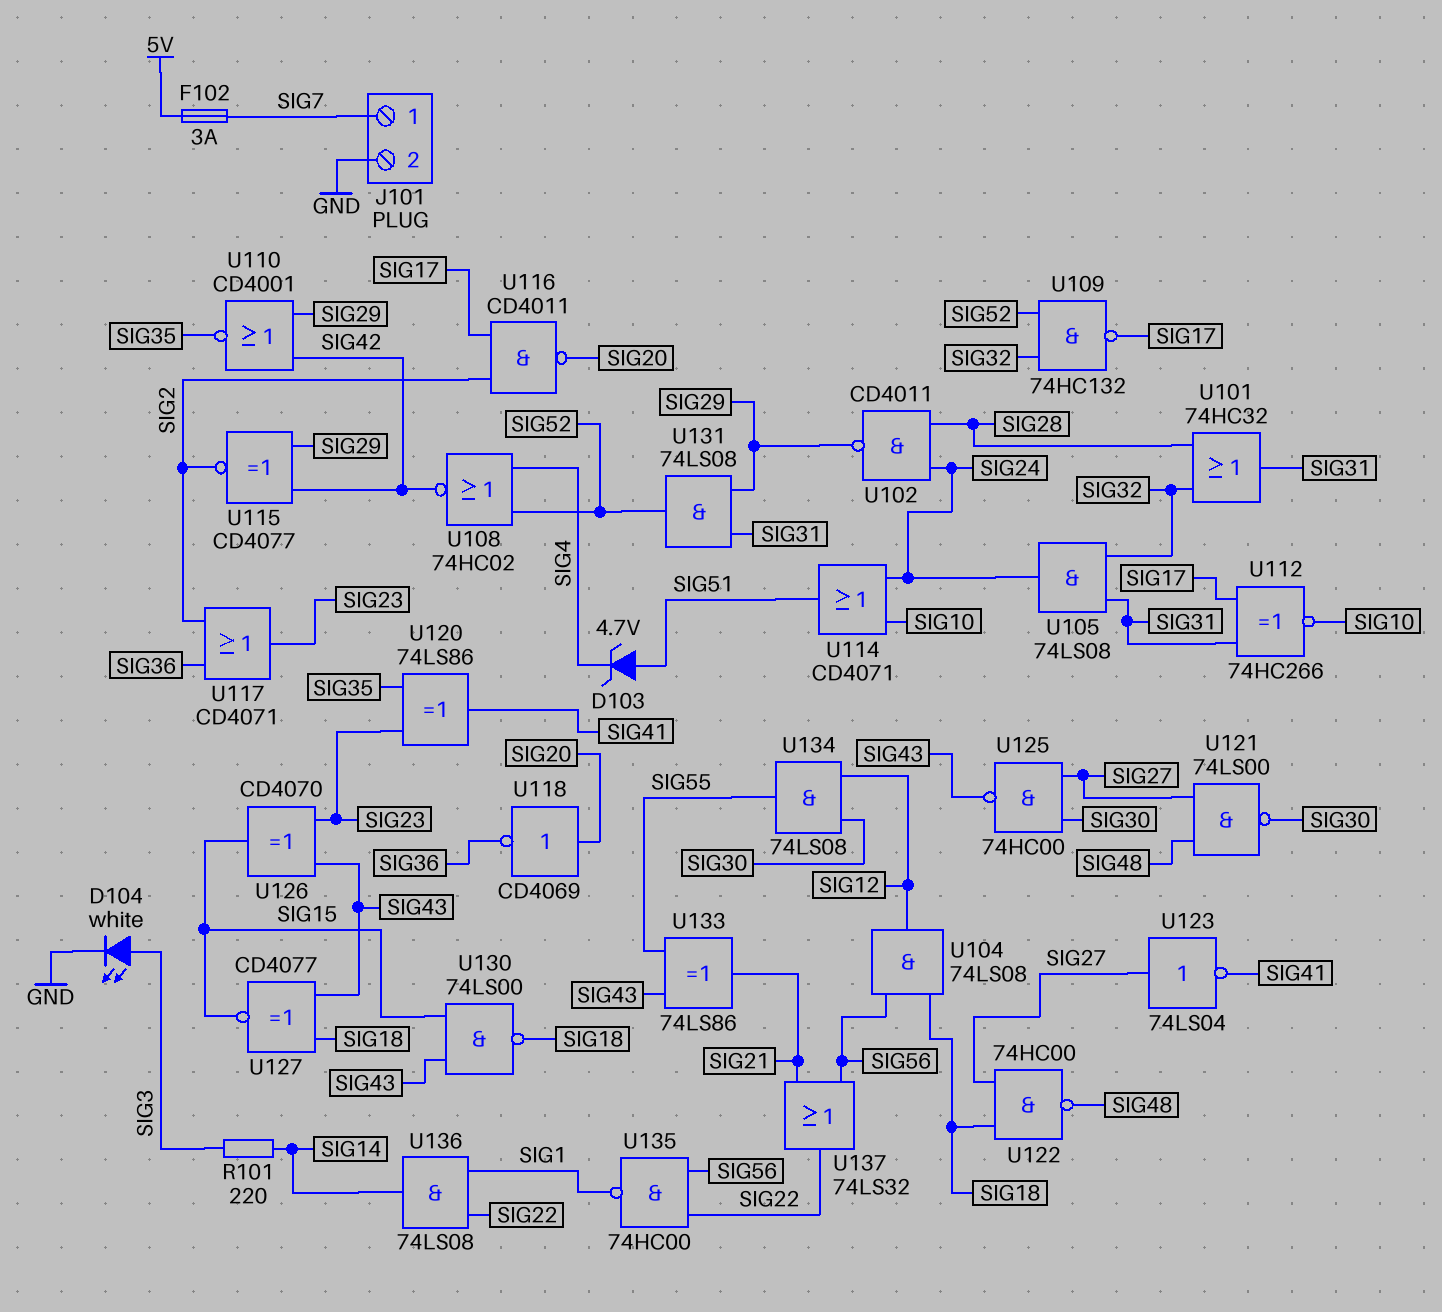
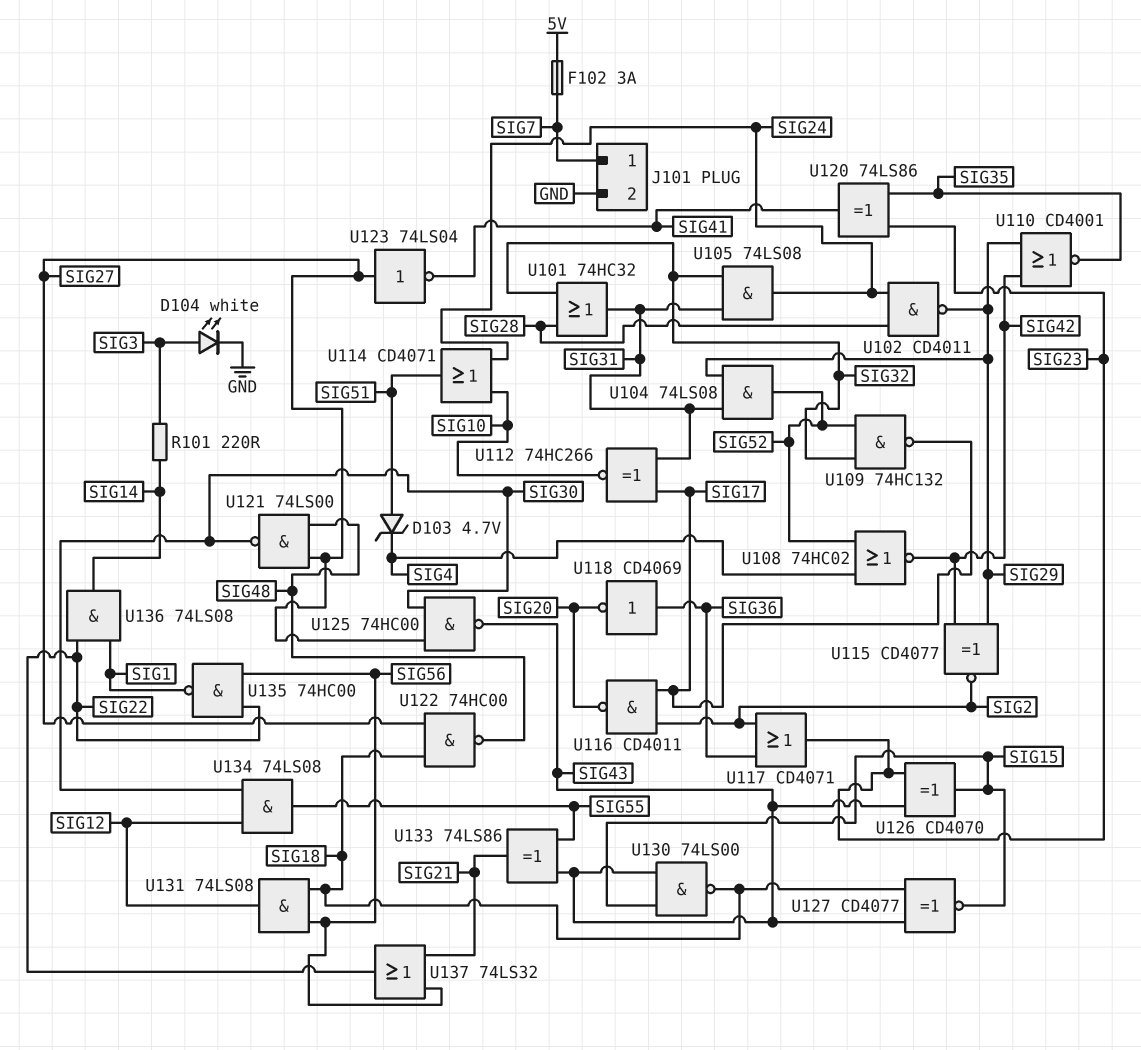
U104: AND 74LS08 (in SIG18, in SIG56, out SIG12) -> AND 74LS08 (in SIG29, in SIG31, out SIG52)
U118: NOT CD4069 (in SIG20, out SIG36) -> NOT CD4069 (in SIG36, out SIG20)
U131: AND 74LS08 (in SIG29, in SIG31, out SIG52) -> AND 74LS08 (in SIG18, in SIG56, out SIG12)

